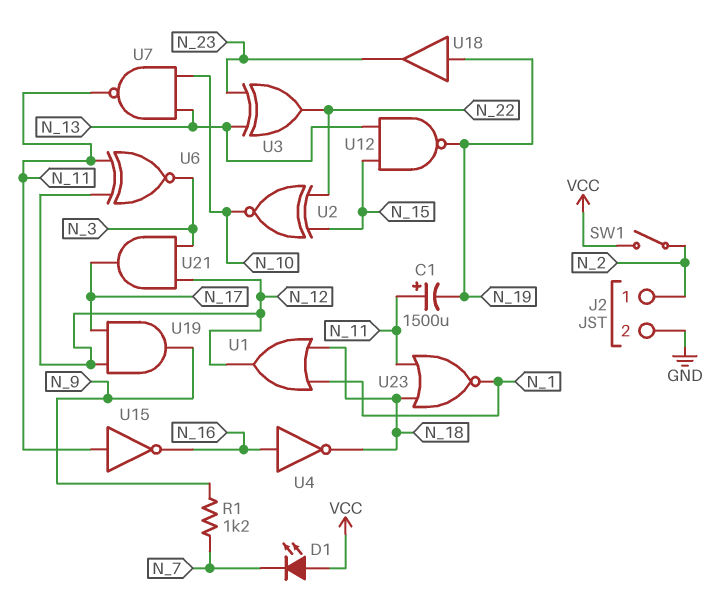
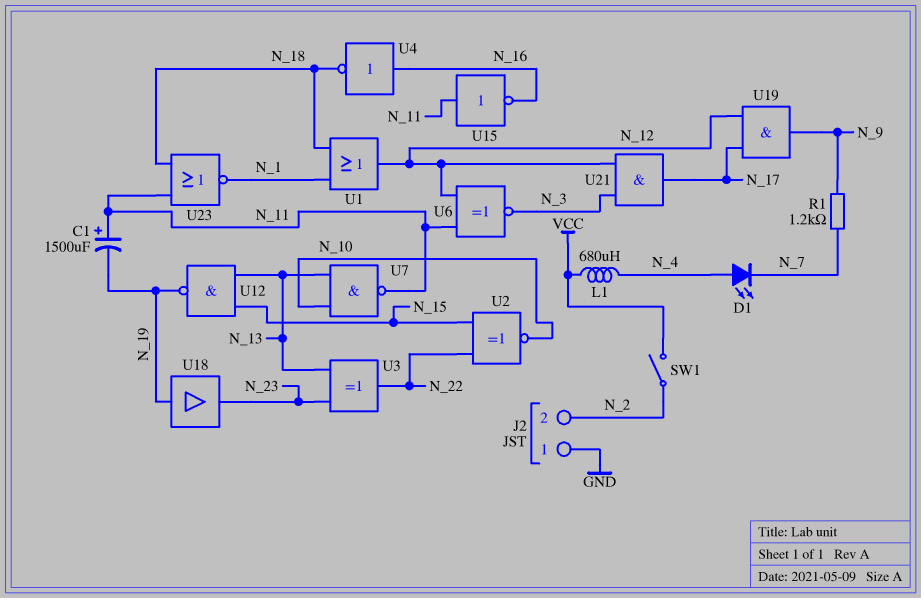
D1: LED (A VCC, K N_7) -> LED (A N_4, K N_7)
J2 pin 1: N_2 -> GND
J2 pin 2: GND -> N_2
L1: none -> 680uH (N_4, VCC)

